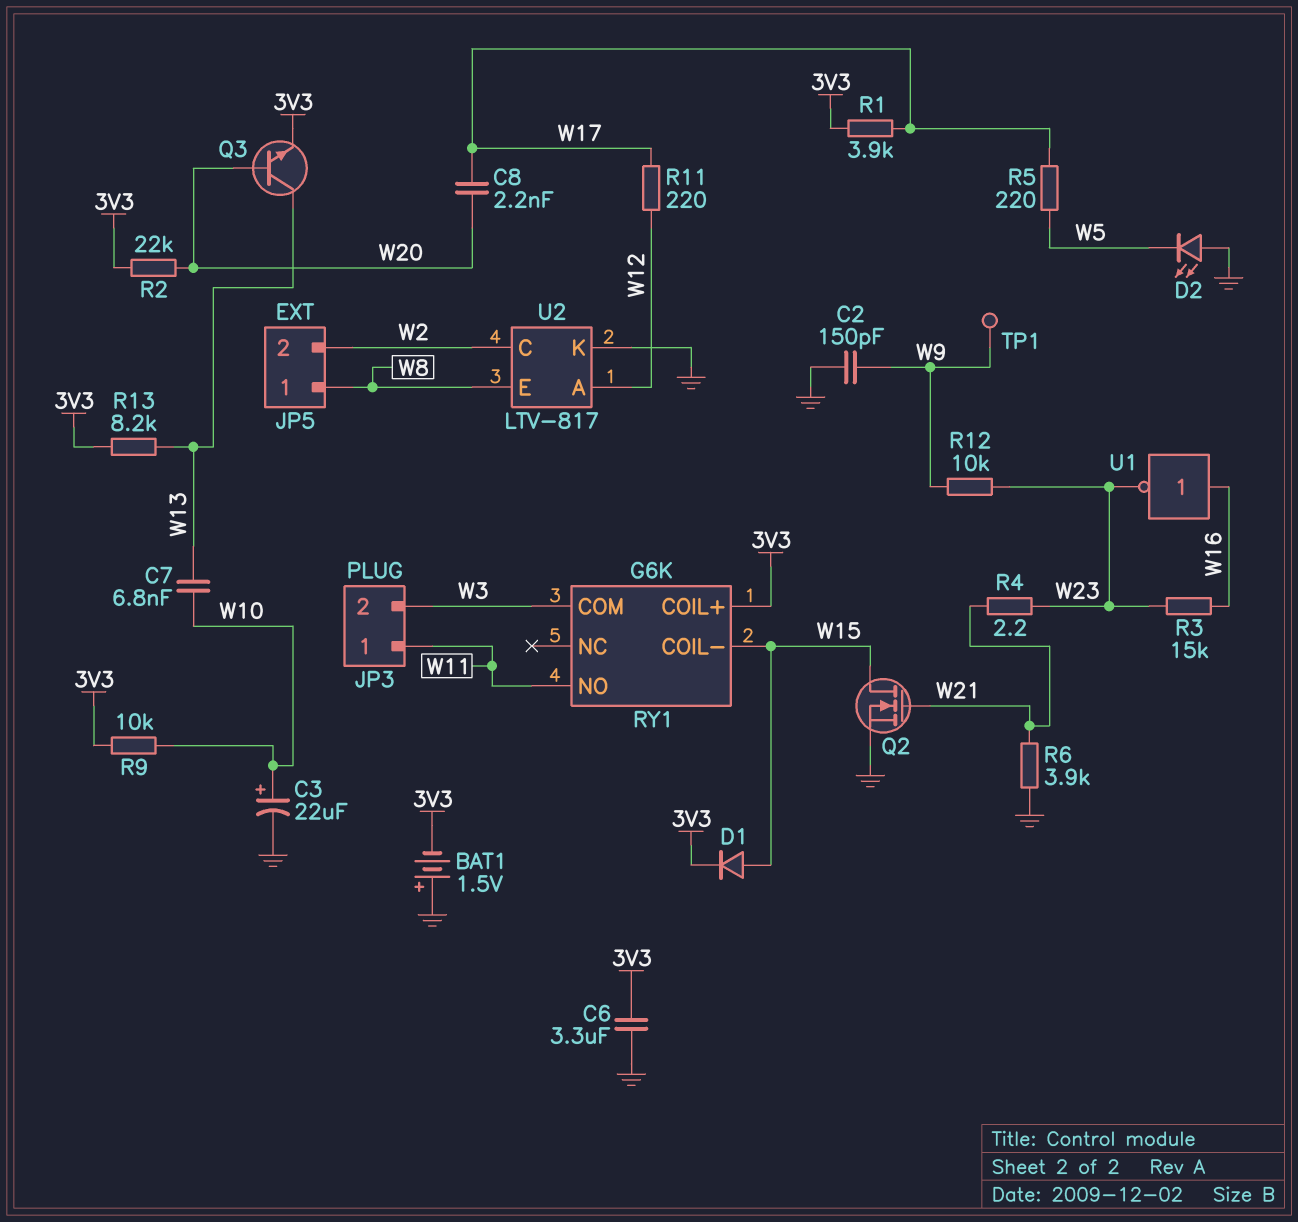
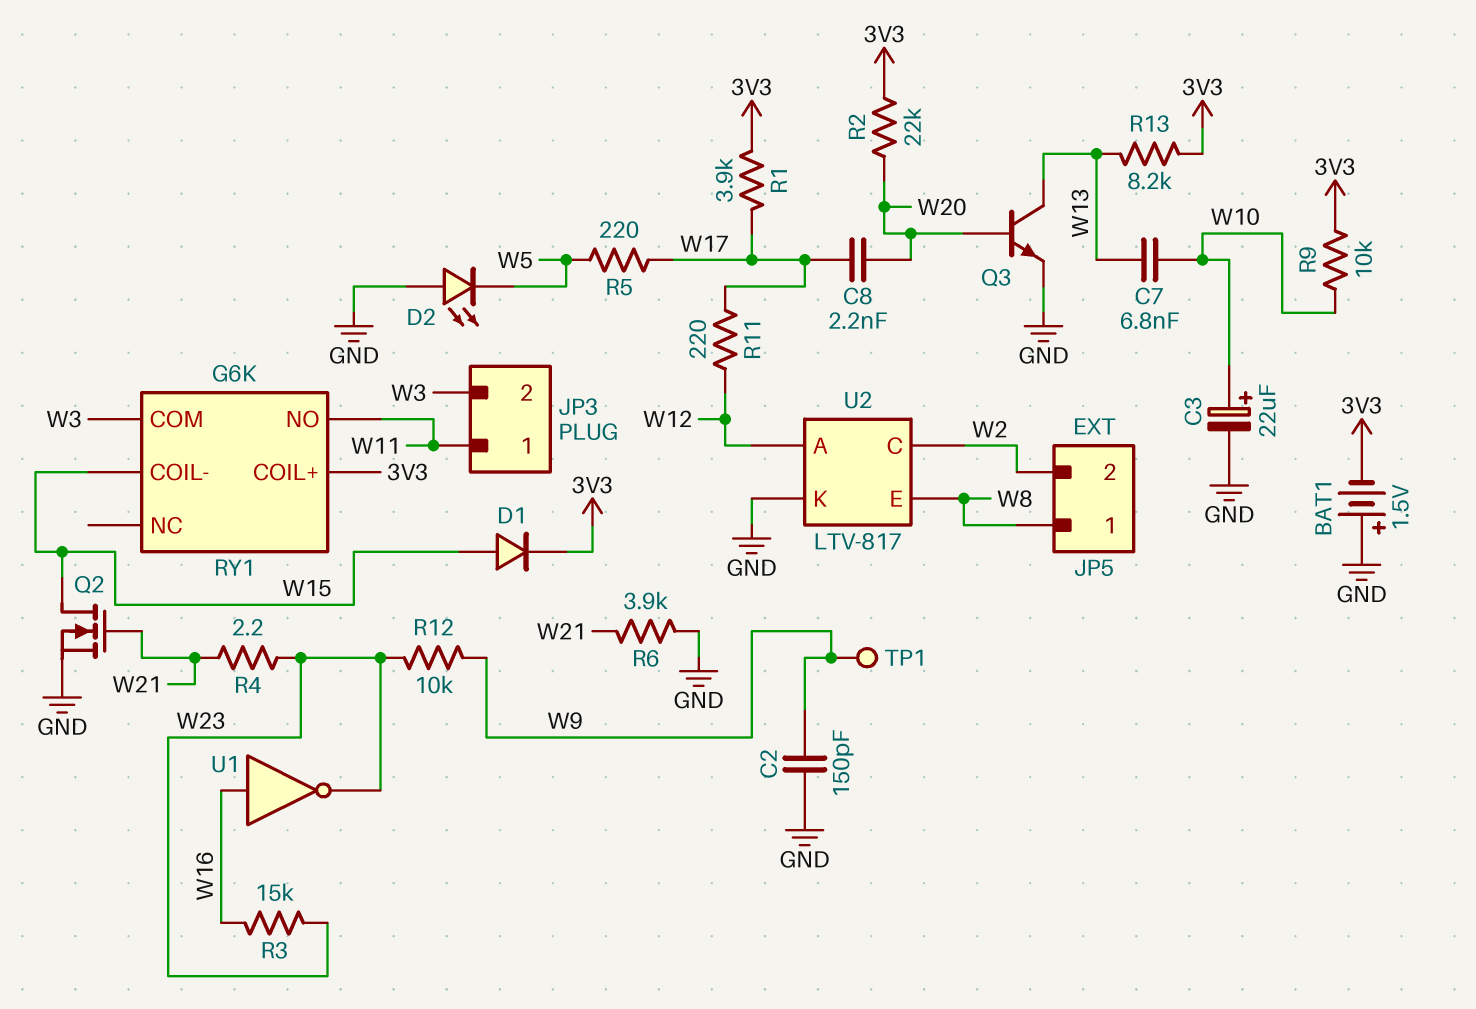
C6: 3.3uF (3V3, GND) -> none
Q3: NPN (B W20, C W13, E 3V3) -> NPN (B W20, C W13, E GND)

